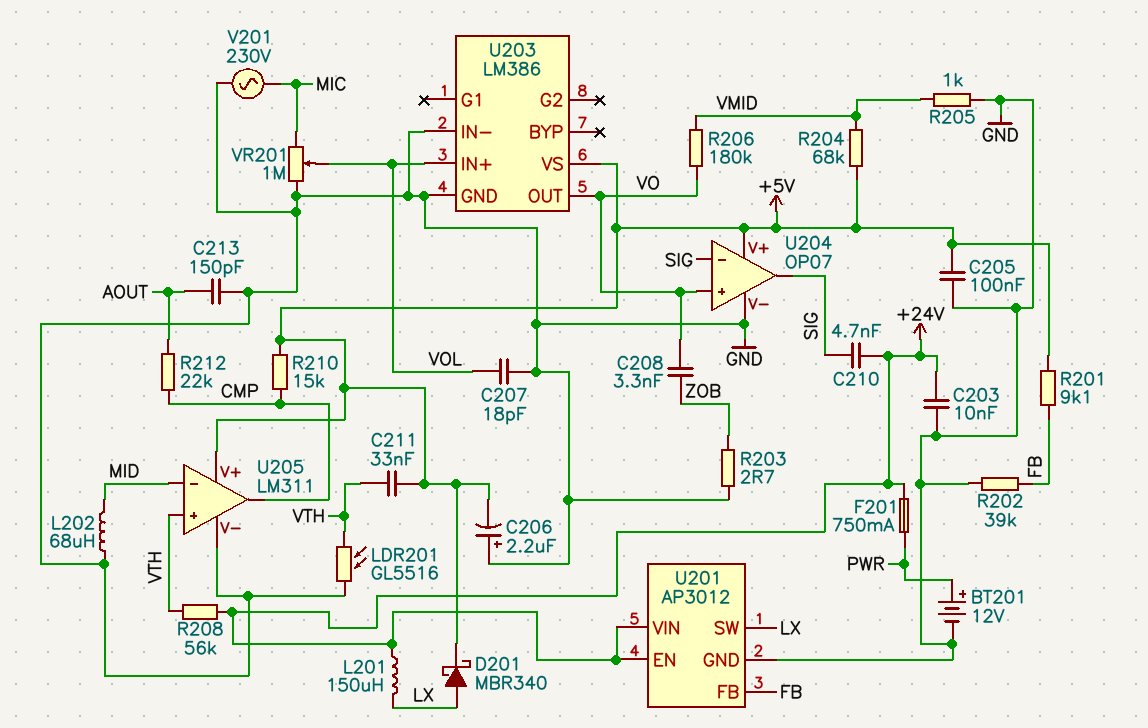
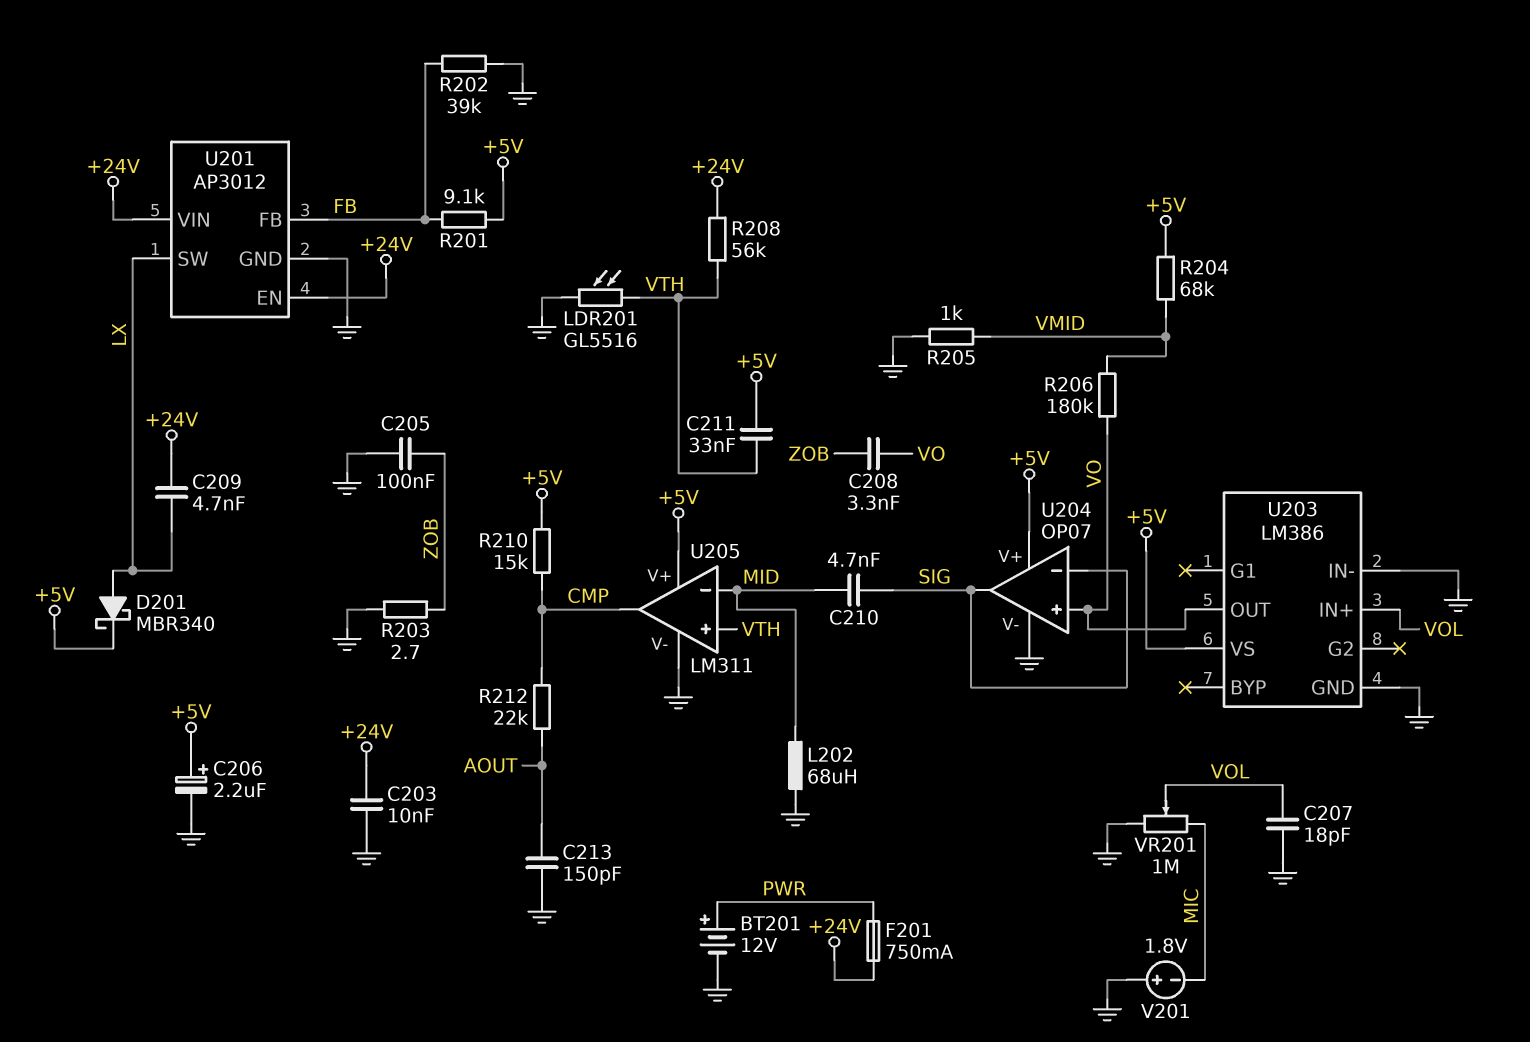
C205: 100nF (+5V, GND) -> 100nF (GND, ZOB)
C206: 2.2uF (plus GND, minus +5V) -> 2.2uF (plus +5V, minus GND)
C209: none -> 4.7nF (+24V, LX)
C210: 4.7nF (+24V, SIG) -> 4.7nF (MID, SIG)
L201: 150uH (+24V, LX) -> none
V201: AC 230V (GND, MIC) -> 1.8V (plus GND, minus MIC)

